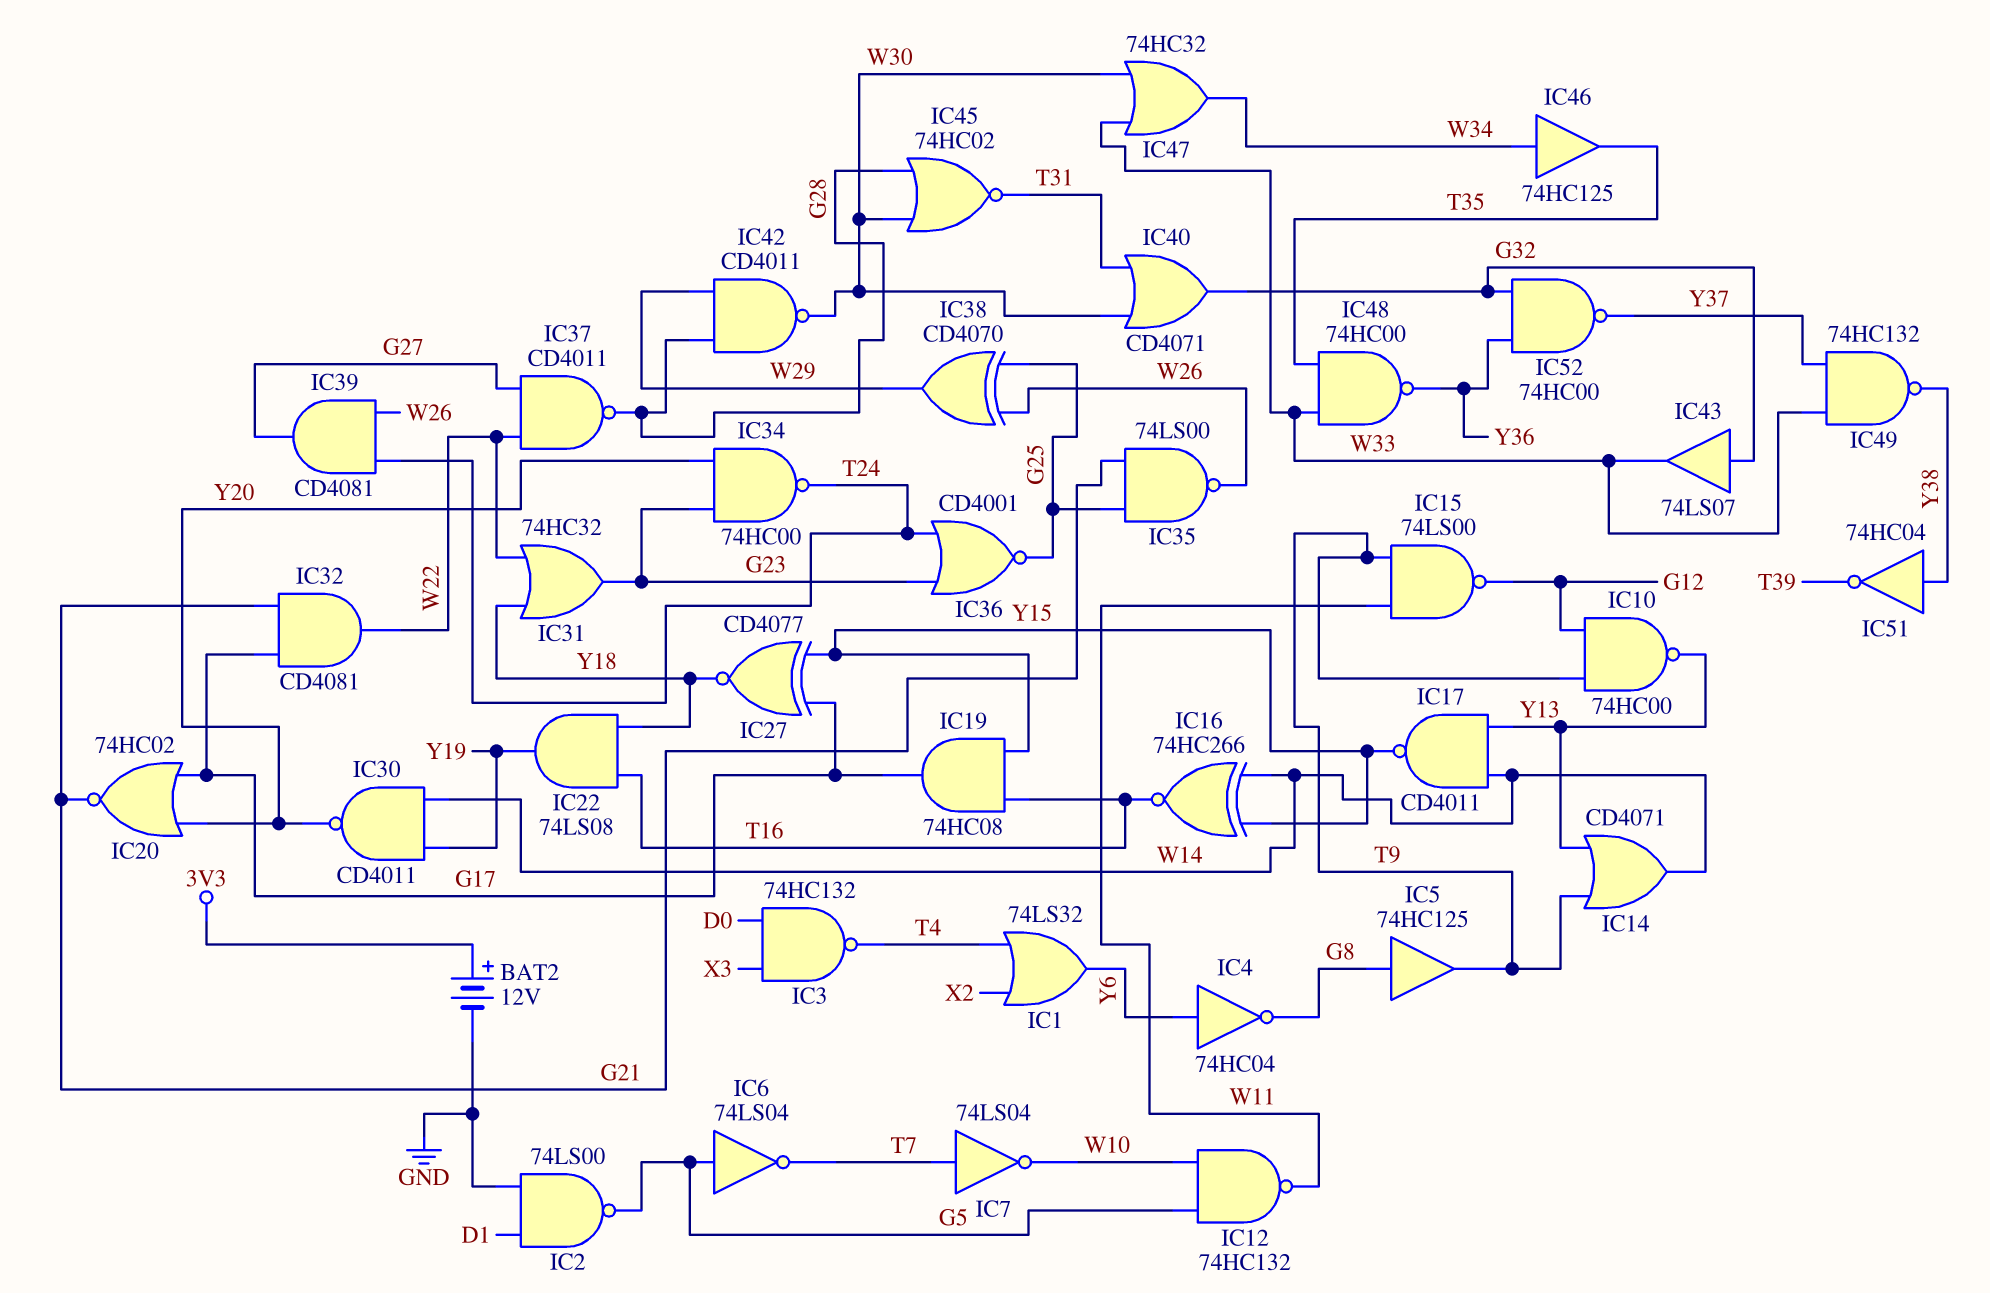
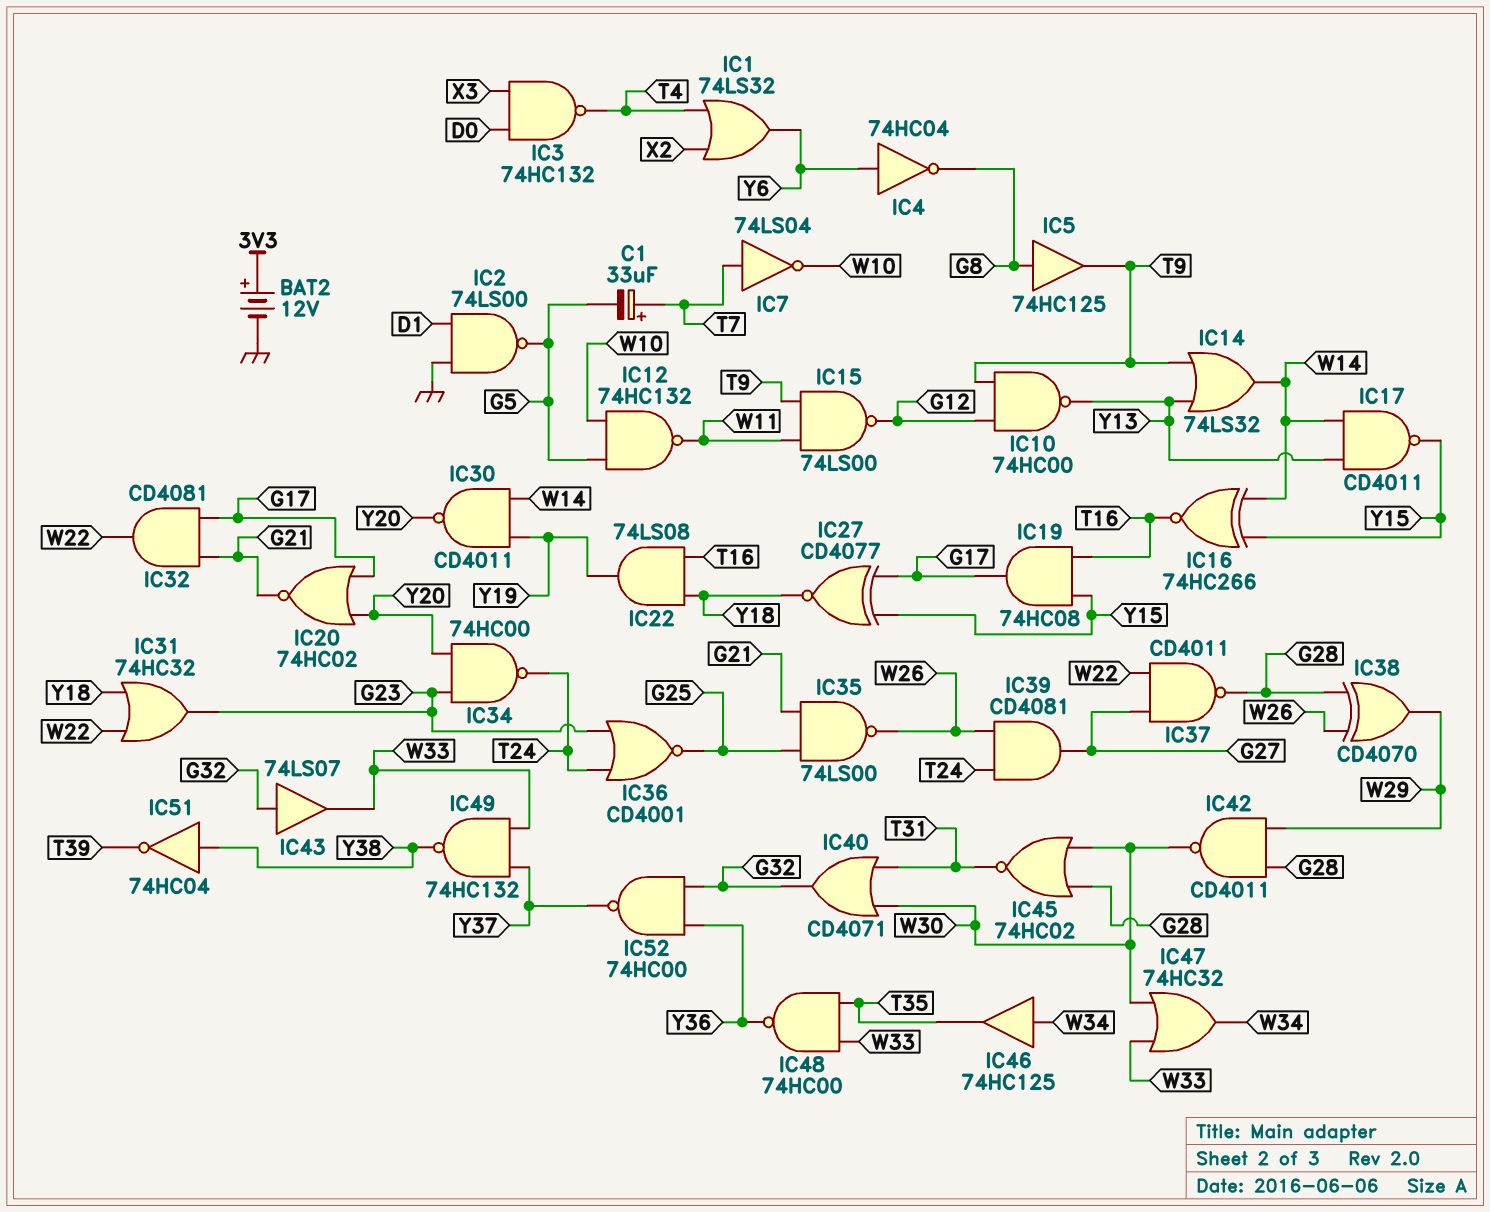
C1: none -> 33uF (plus T7, minus G5)
IC6: NOT 74LS04 (in G5, out T7) -> none
IC14: OR CD4071 (in T9, in Y13, out W14) -> OR 74LS32 (in T9, in Y13, out W14)
IC38: XOR CD4070 (in G25, in W26, out W29) -> XOR CD4070 (in G28, in W26, out W29)

